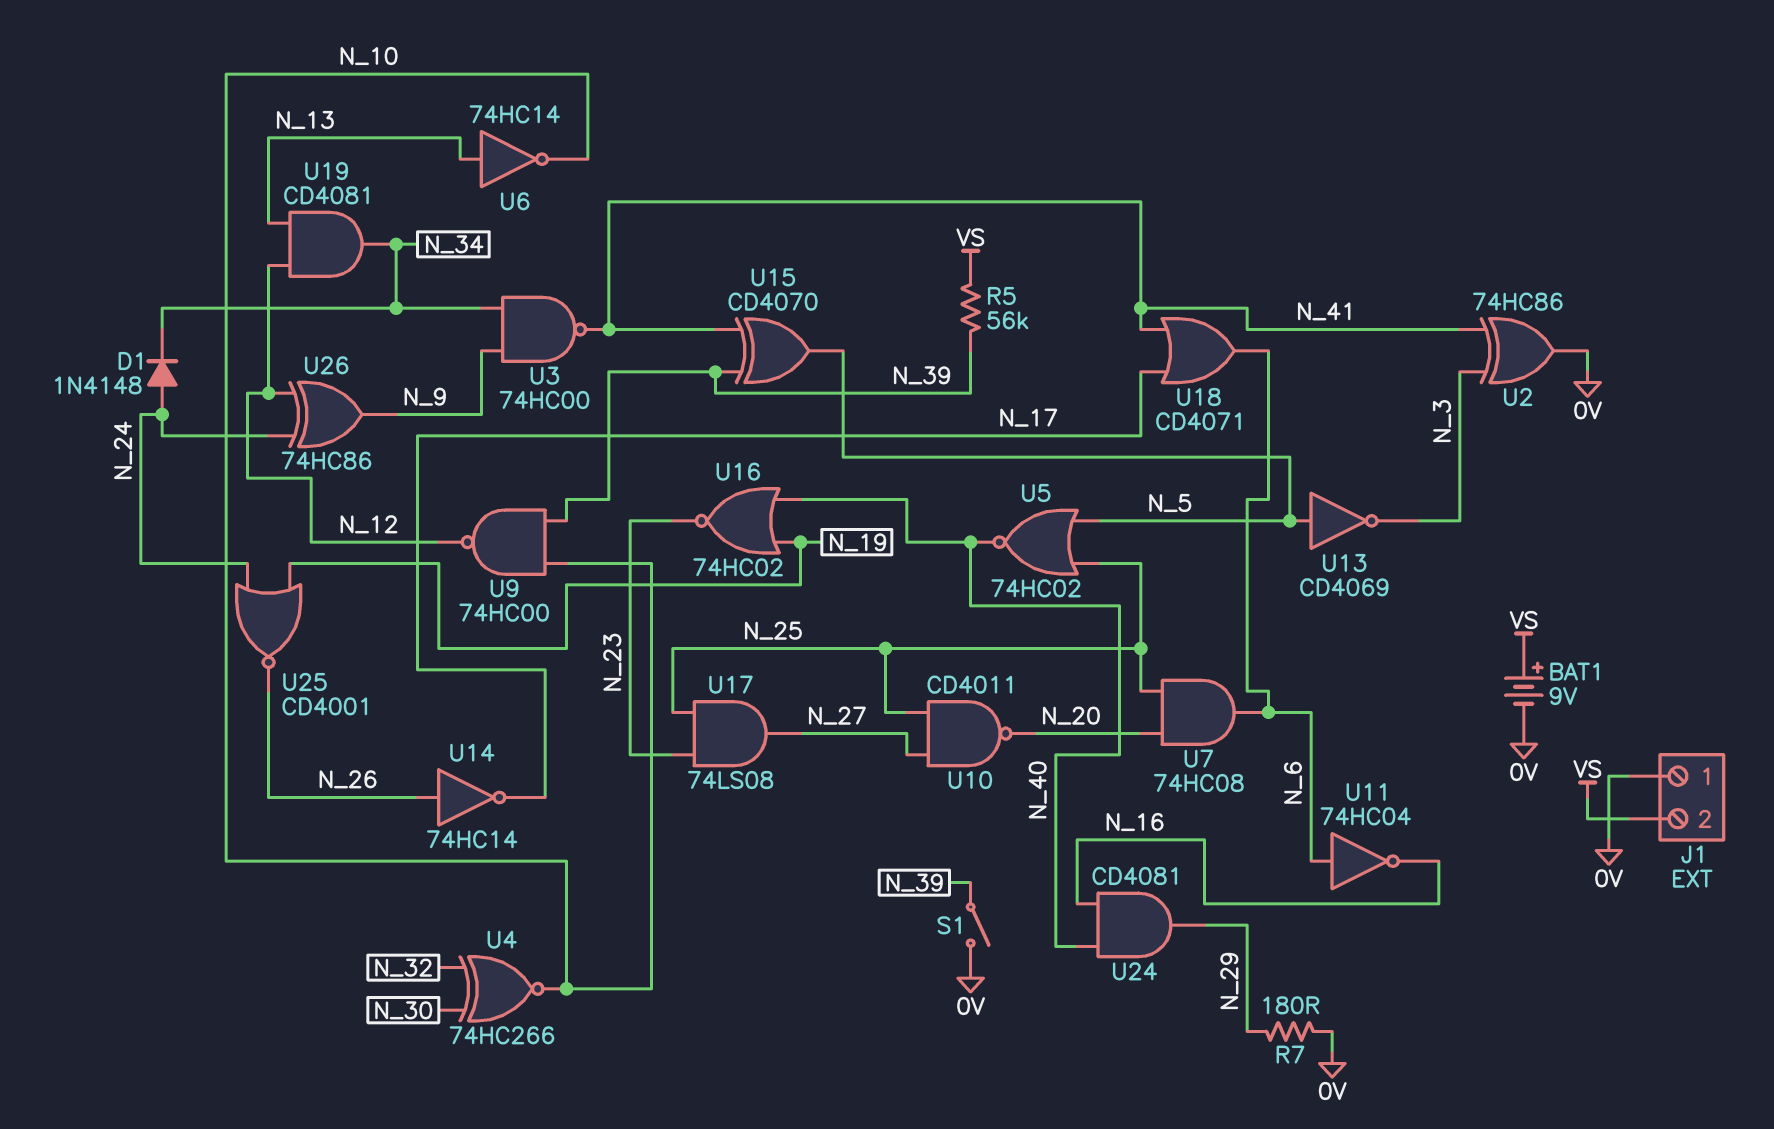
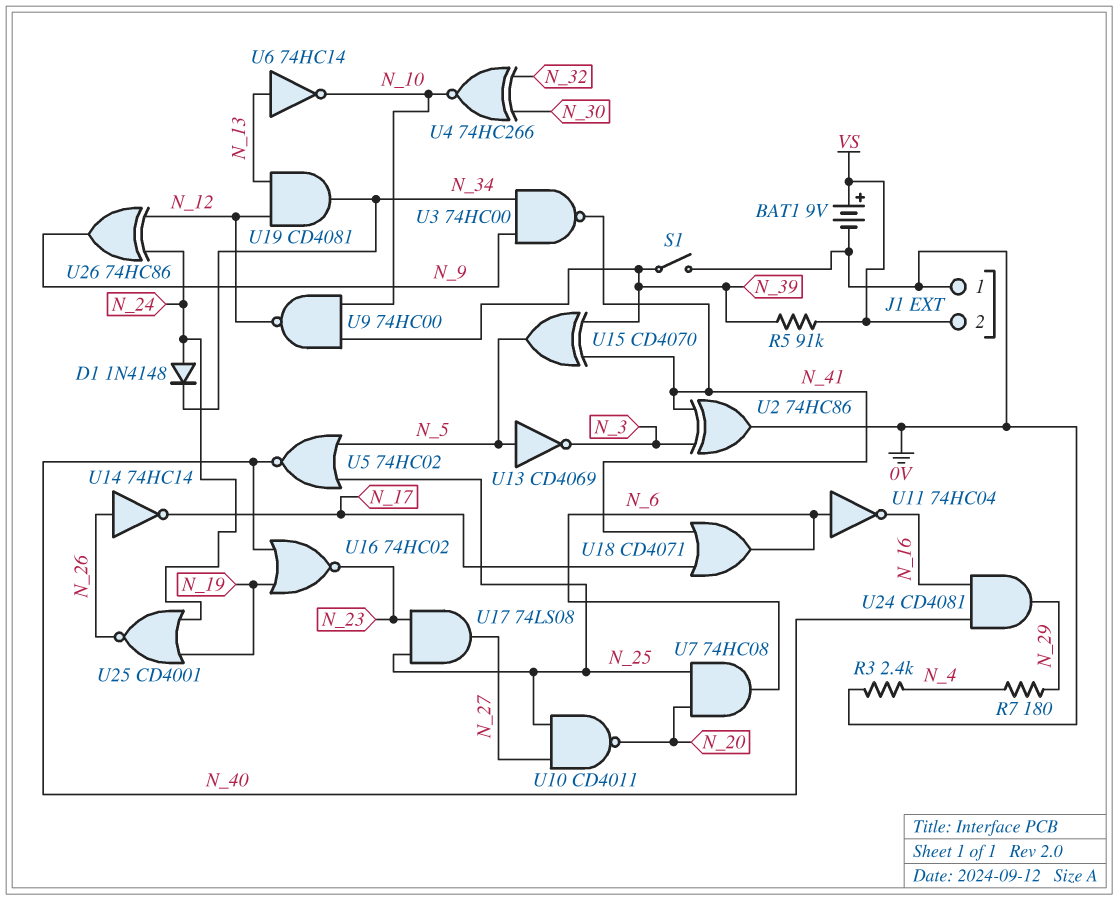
R3: none -> 2.4k (0V, N_4)
R5: 56k (N_39, VS) -> 91k (N_39, VS)
R7: 180 (0V, N_29) -> 180 (N_4, N_29)

